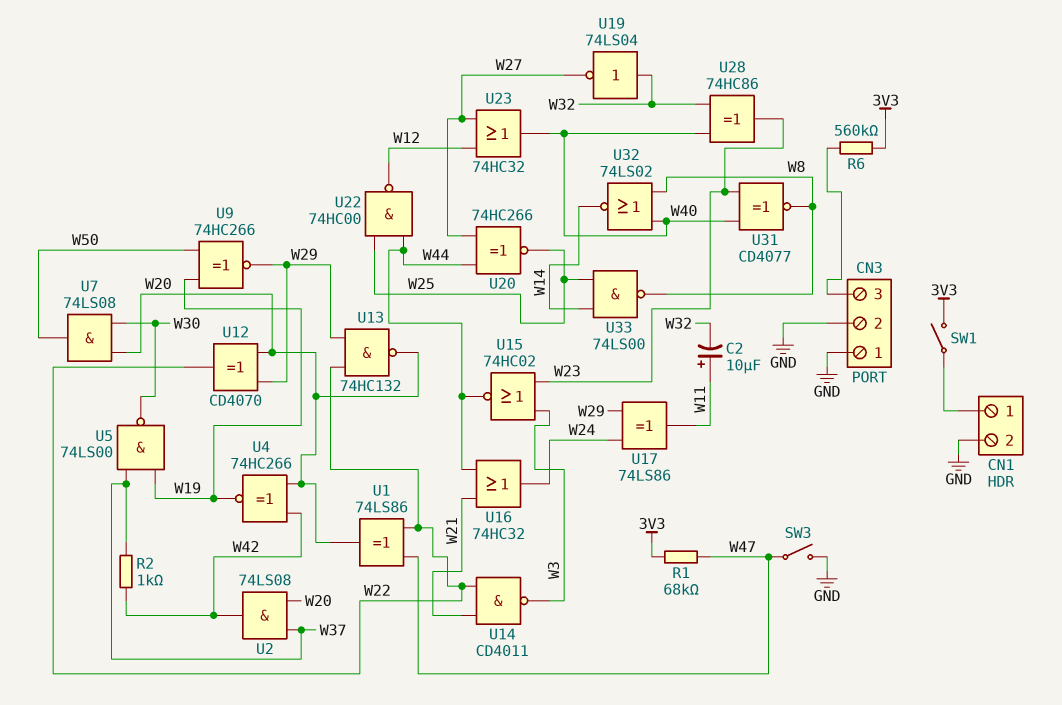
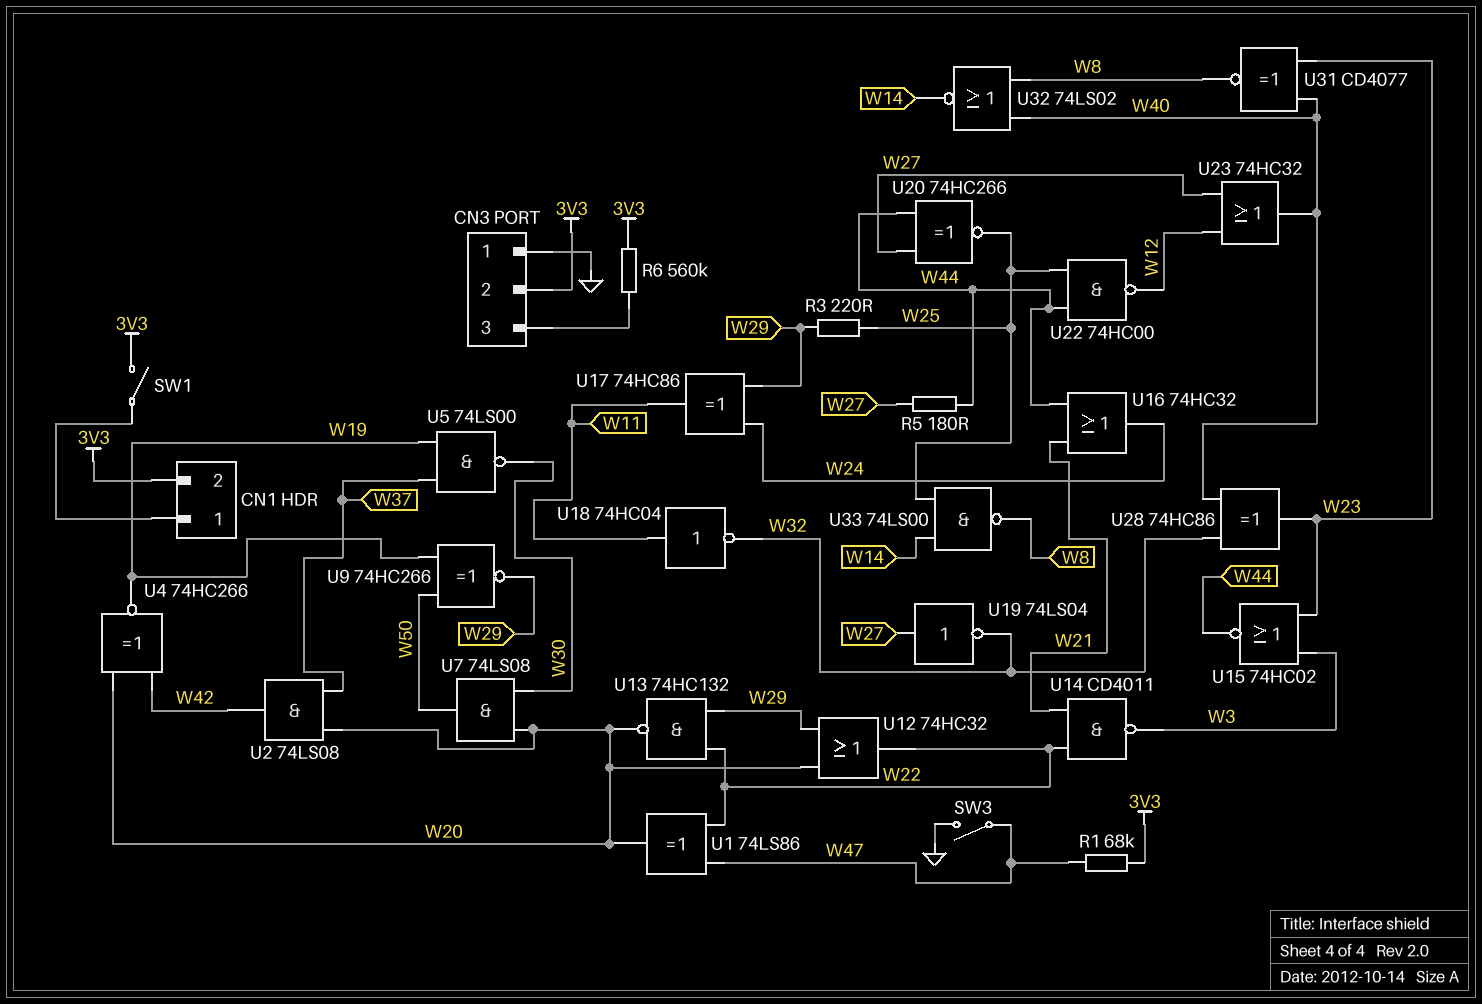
C2: 10uF (plus W11, minus W32) -> none
CN1 pin 2: GND -> 3V3
CN3 pin 2: GND -> 3V3
R2: 1k (W37, W42) -> none
R3: none -> 220 (W25, W29)
R5: none -> 180 (W27, W44)
U12: XOR CD4070 (in W20, in W29, out W22) -> OR 74HC32 (in W20, in W29, out W22)
U17: XOR 74LS86 (in W24, in W29, out W11) -> XOR 74HC86 (in W24, in W29, out W11)
U18: none -> NOT 74HC04 (in W11, out W32)
U19: NOT 74LS04 (in W32, out W27) -> NOT 74LS04 (in W27, out W32)

